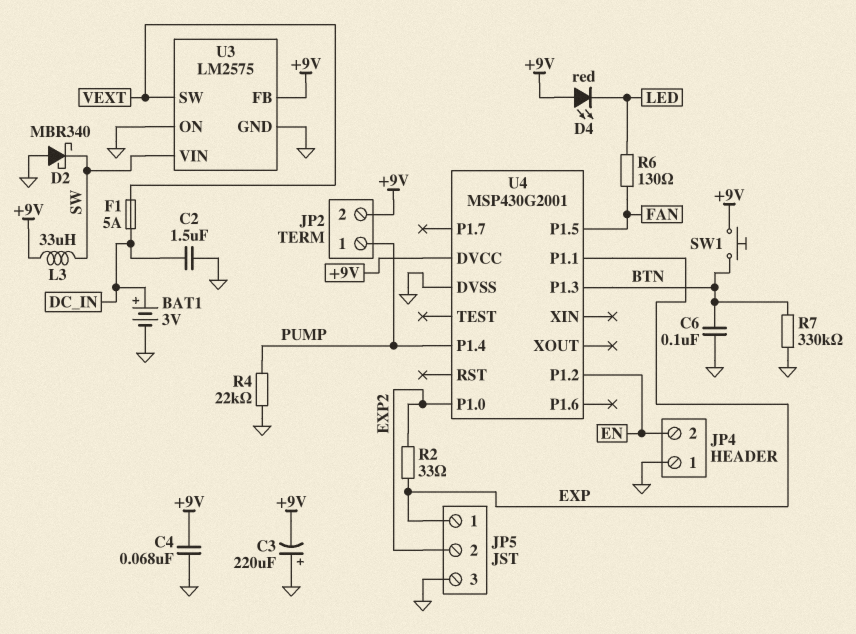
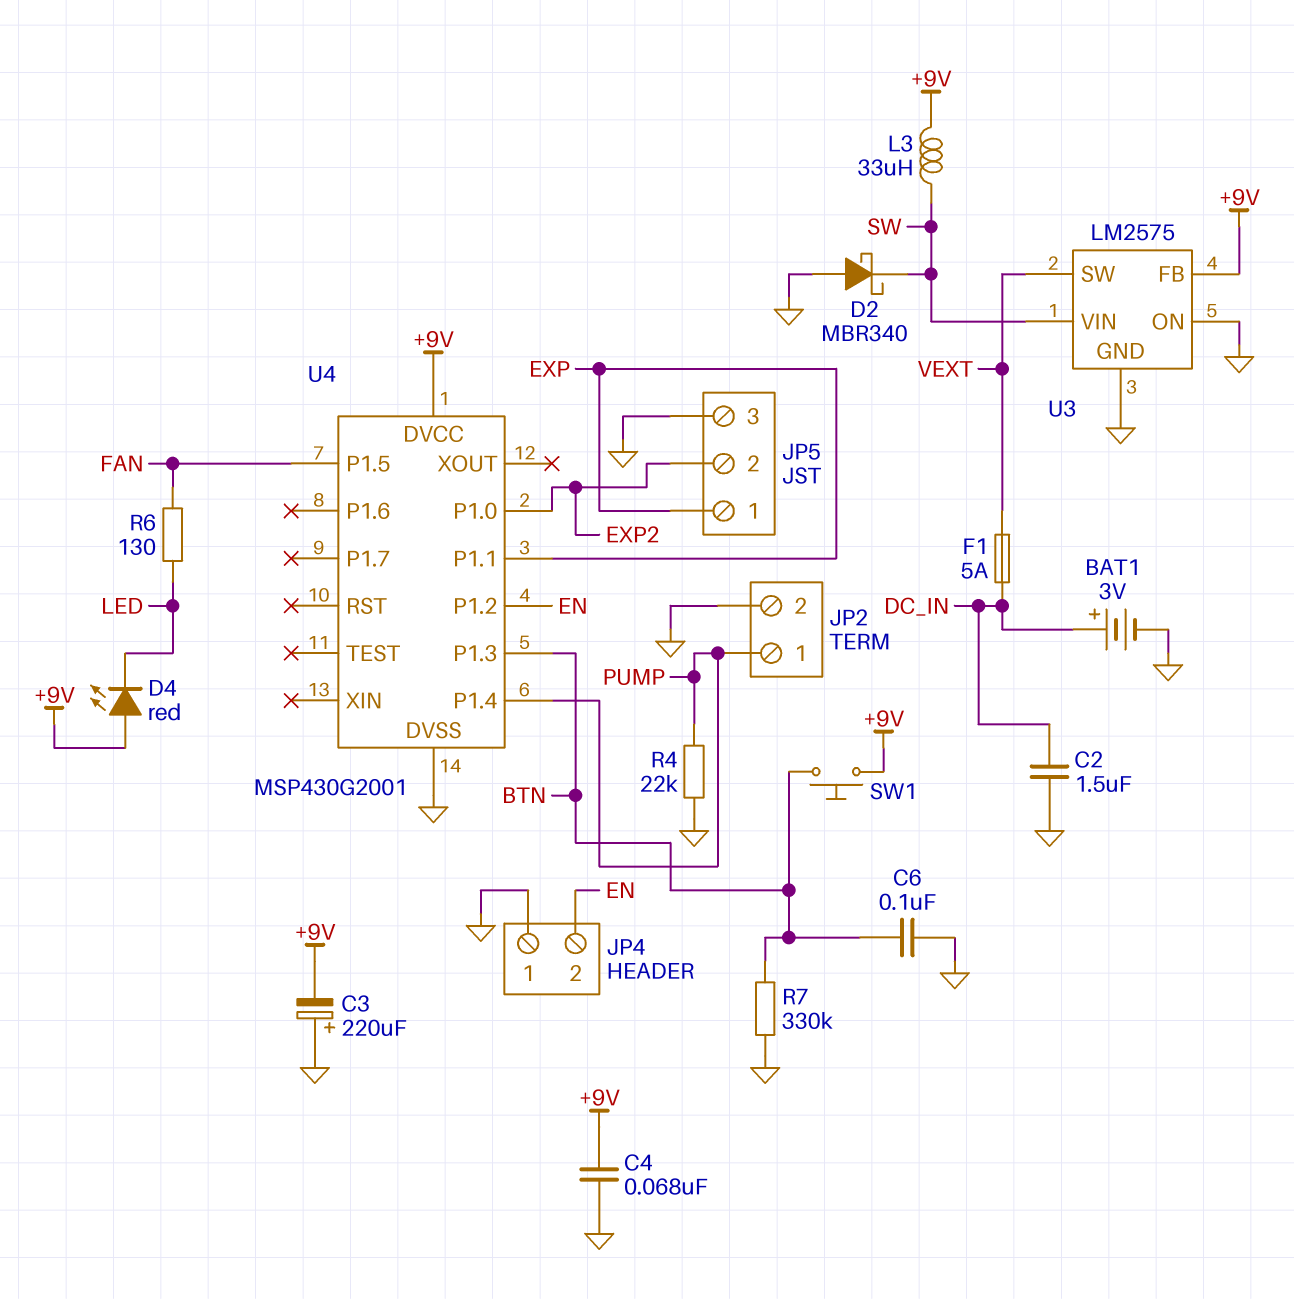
JP2 pin 2: +9V -> GND
R2: 33 (EXP, EXP2) -> none

